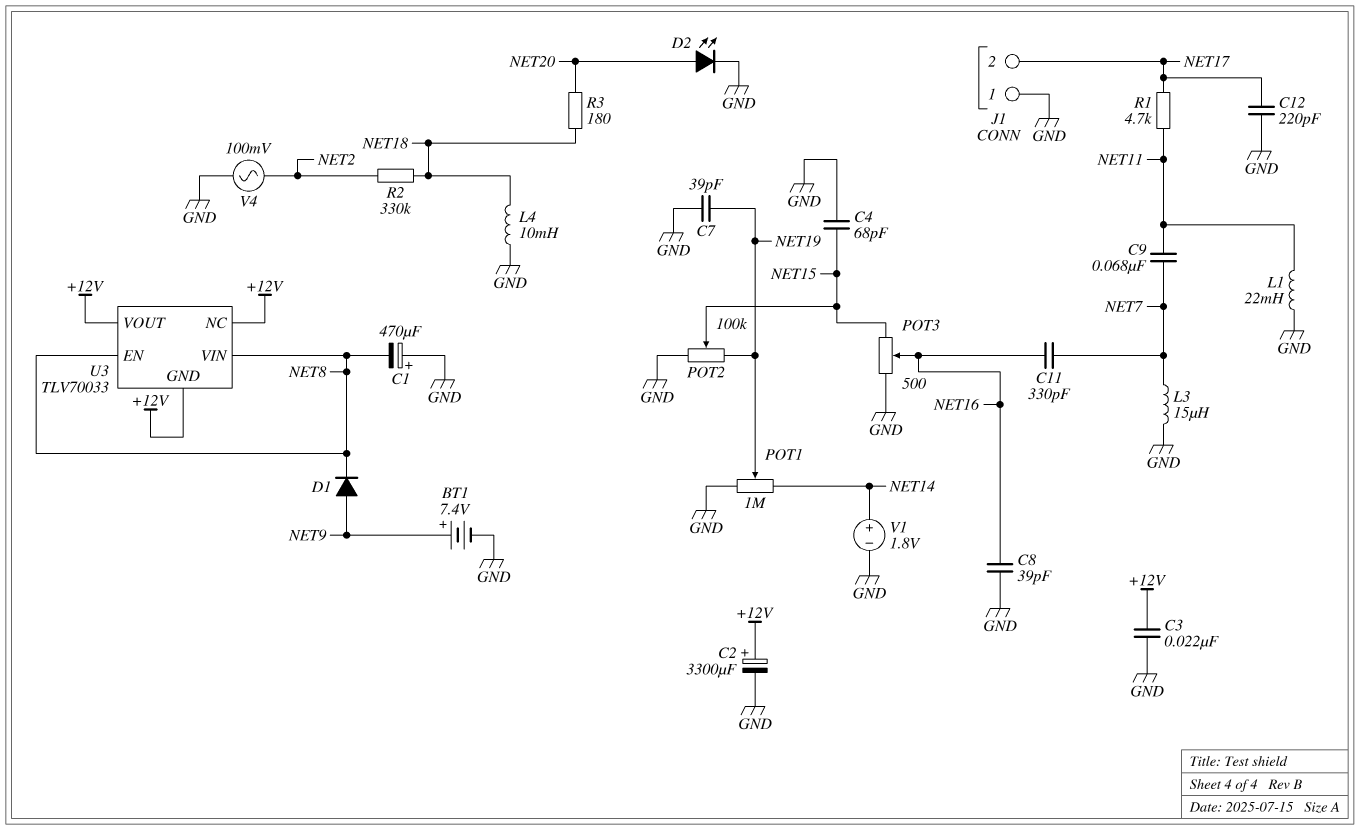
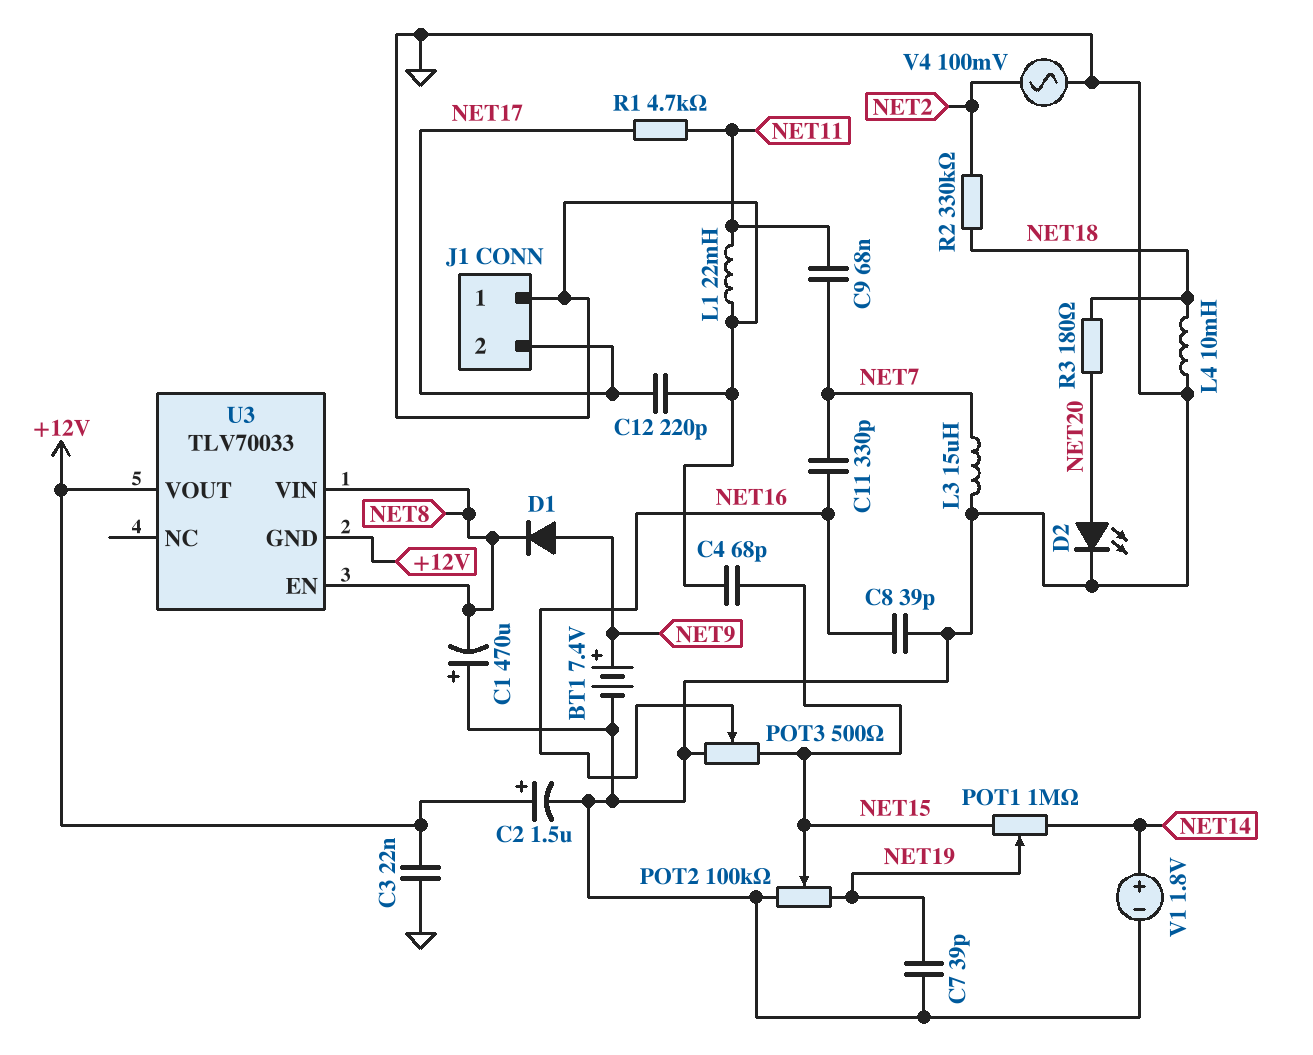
C2: 3300uF (plus +12V, minus GND) -> 1.5uF (plus +12V, minus GND)
POT1: 1M (GND, NET14, wiper NET19) -> 1M (NET14, NET15, wiper NET19)
U3 pin NC: +12V -> none

